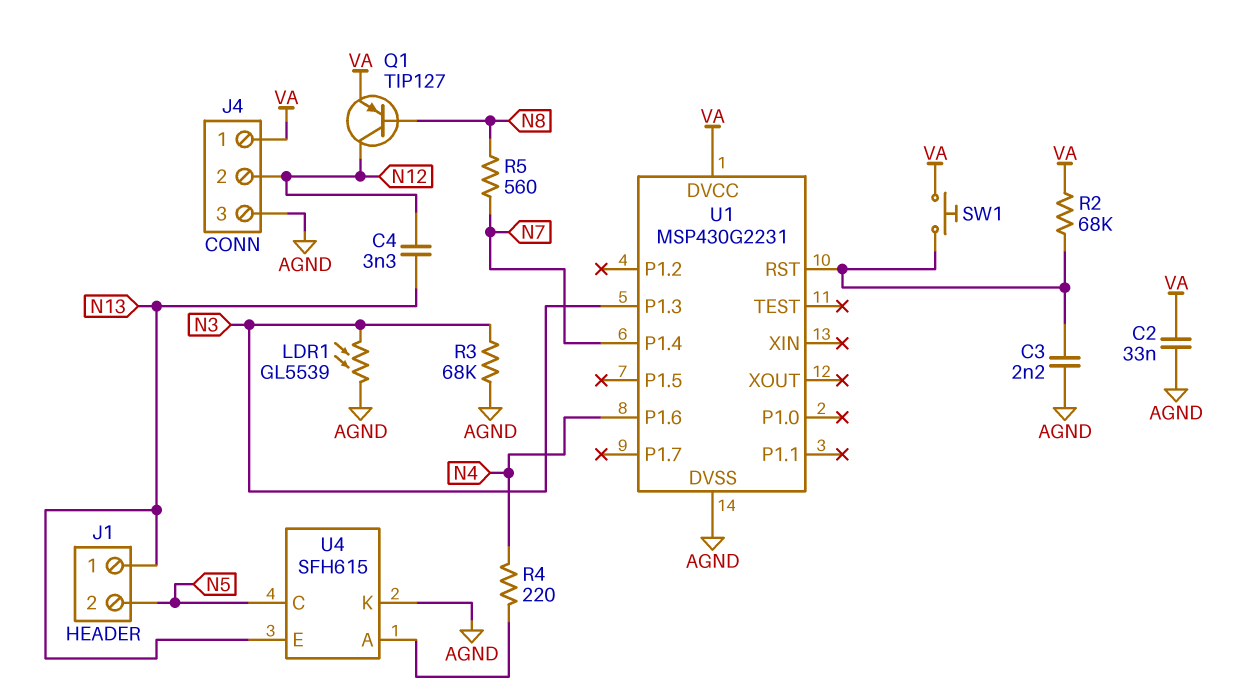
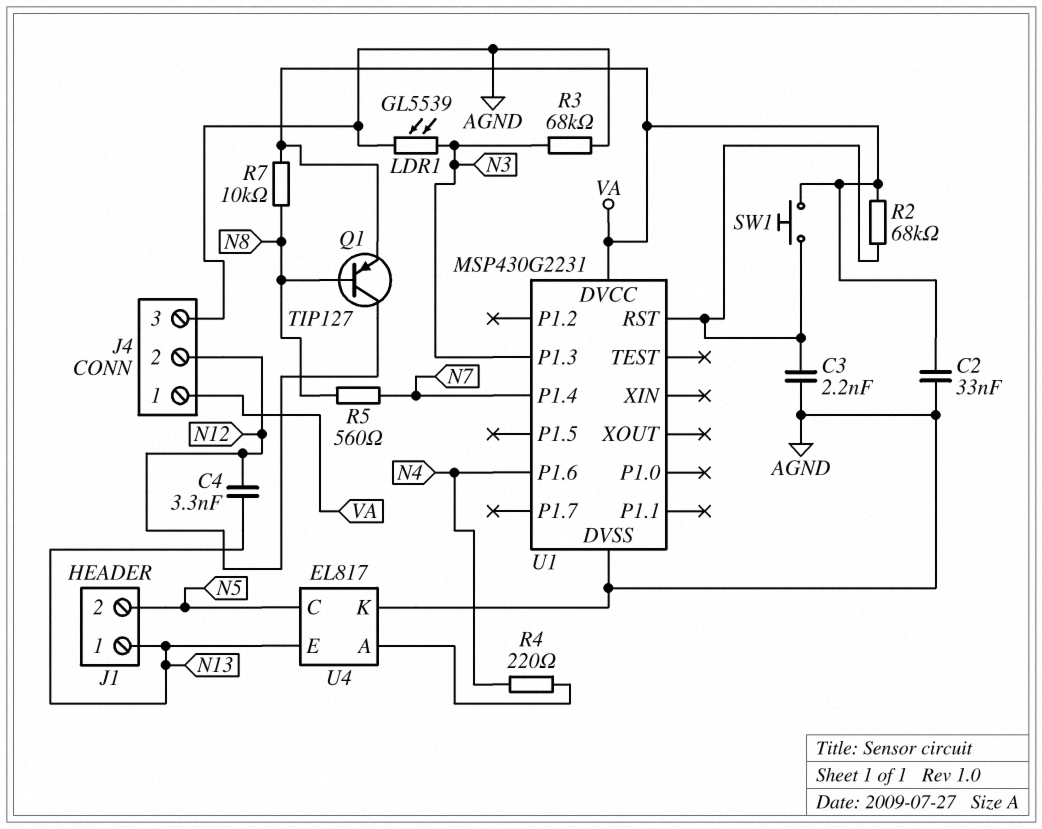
R7: none -> 10k (N8, VA)
U4: SFH615 -> EL817

